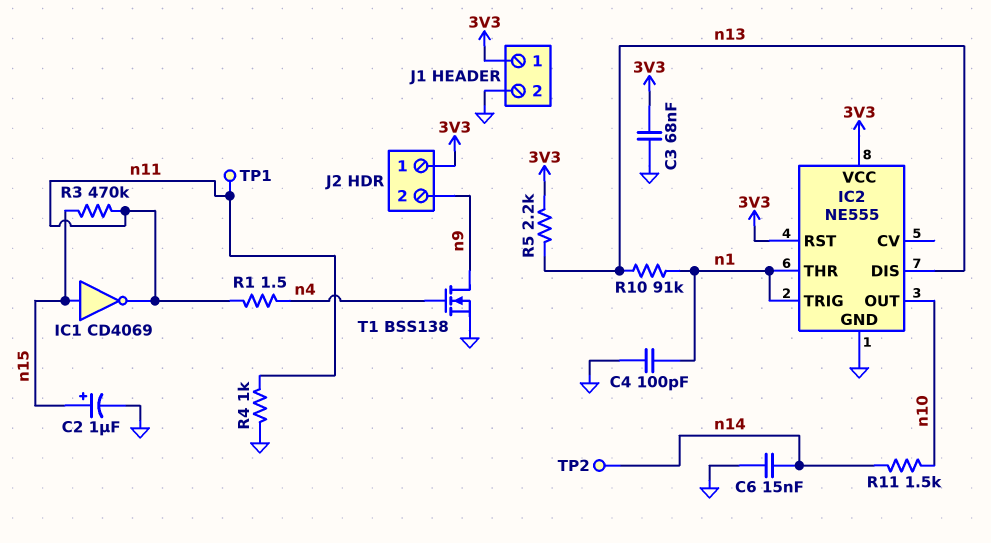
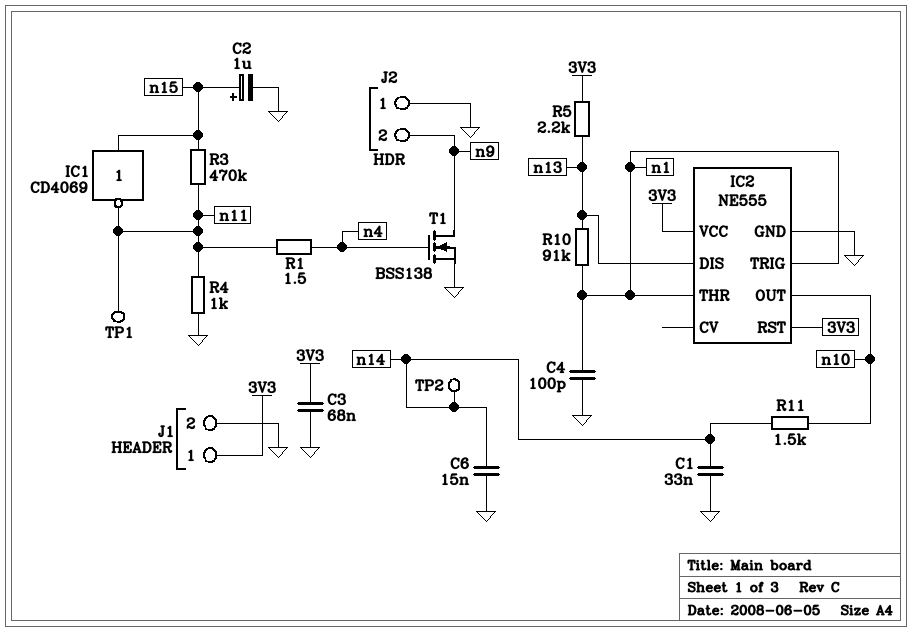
C1: none -> 33nF (GND, n14)
J2 pin 1: 3V3 -> GND

